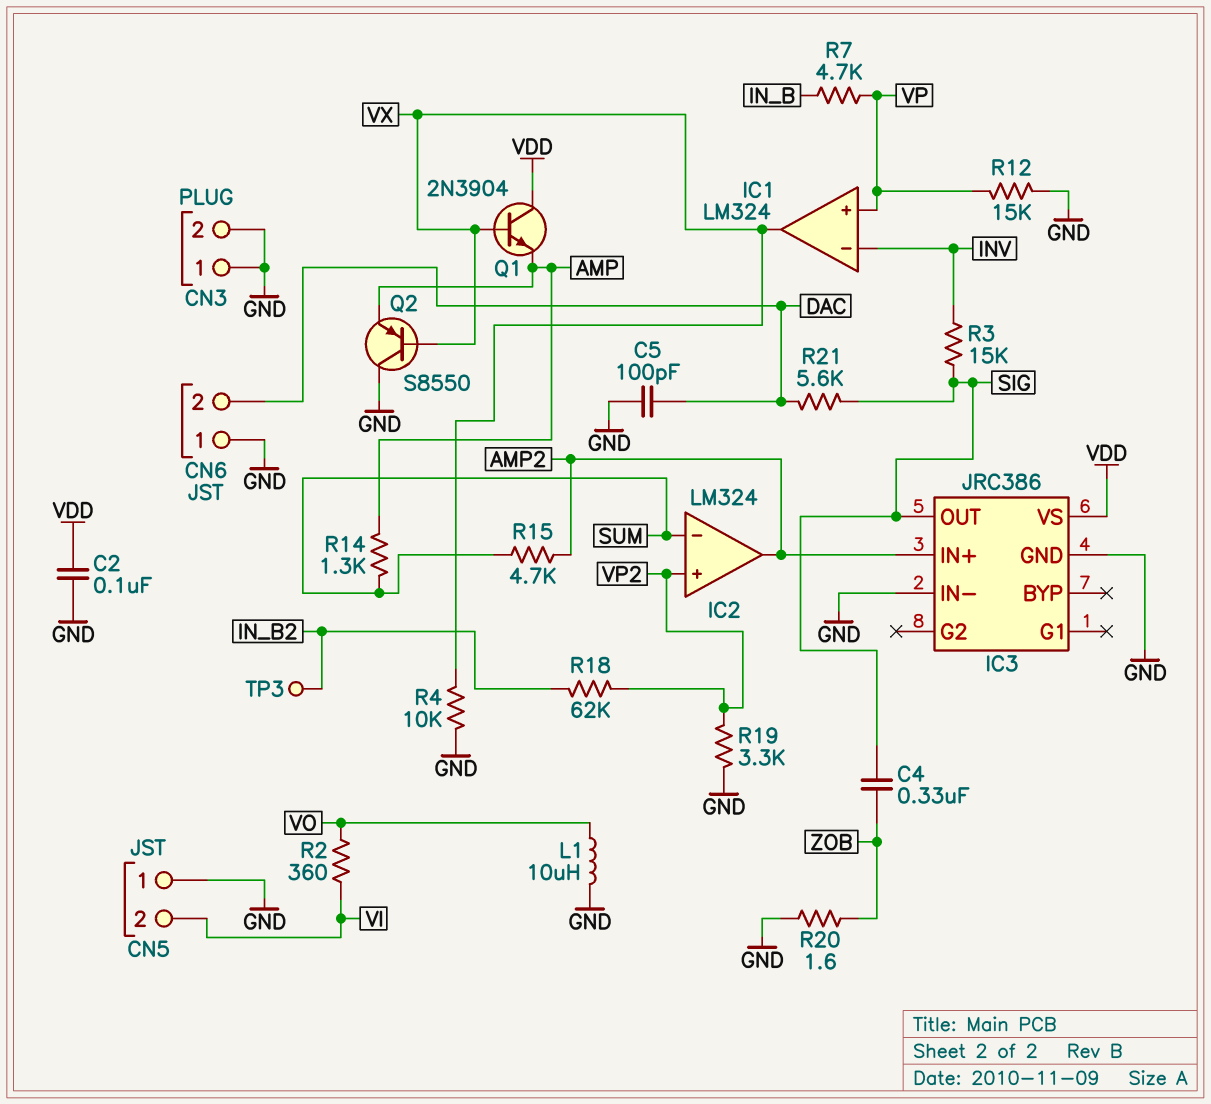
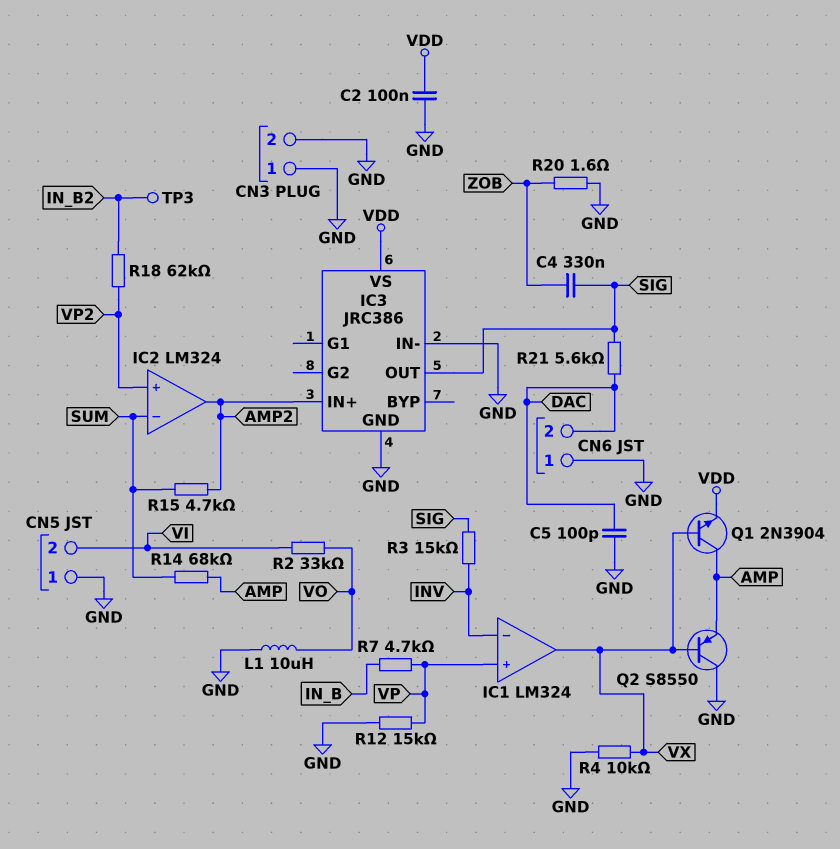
Q1: NPN 2N3904 (B VX, C VDD, E AMP) -> NPN 2N3904 (B VX, C AMP, E VDD)
R2: 360 (VI, VO) -> 33k (VI, VO)
R14: 1.3k (AMP, SUM) -> 68k (AMP, SUM)
R19: 3.3k (GND, VP2) -> none

